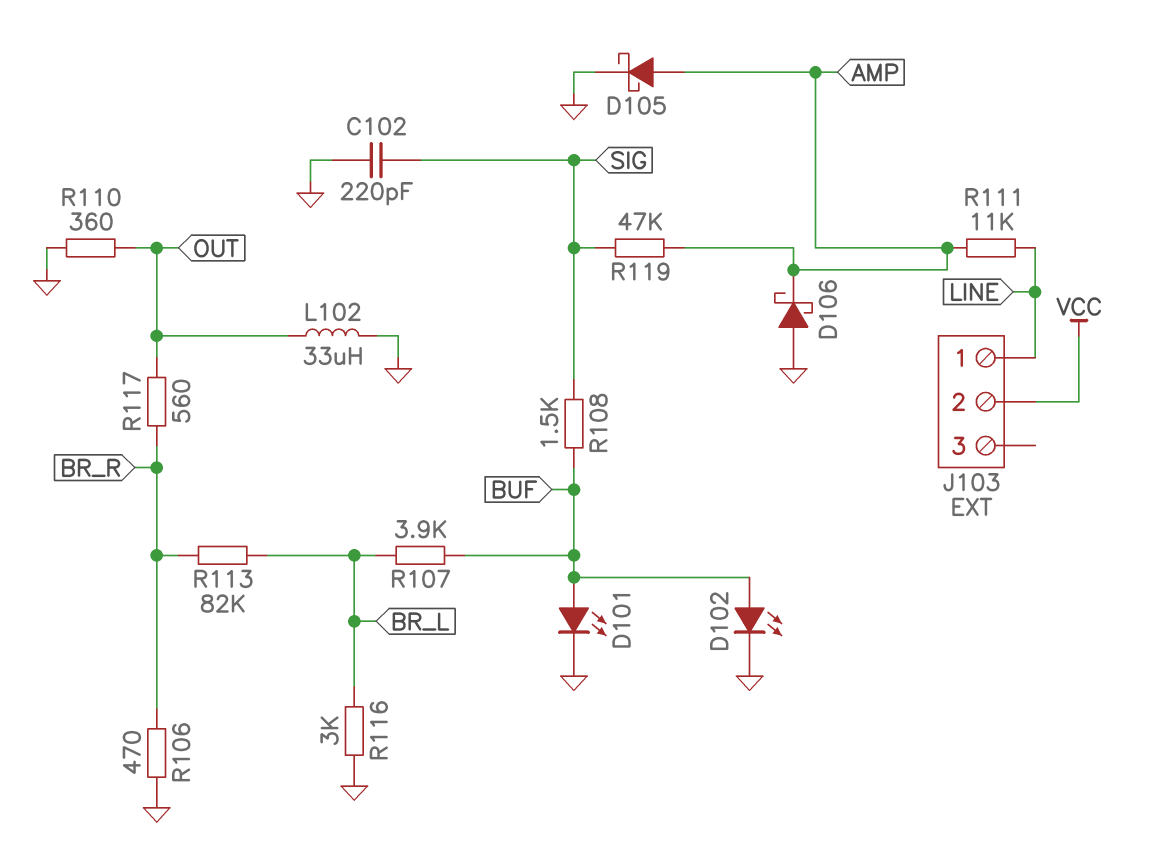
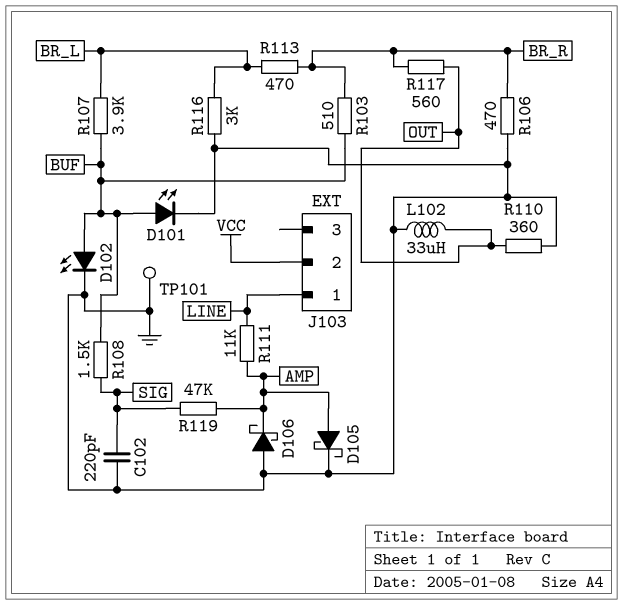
R103: none -> 510 (BR_R, BUF)
R113: 82k (BR_L, BR_R) -> 470 (BR_L, BR_R)
TP101: none -> test point (GND)

